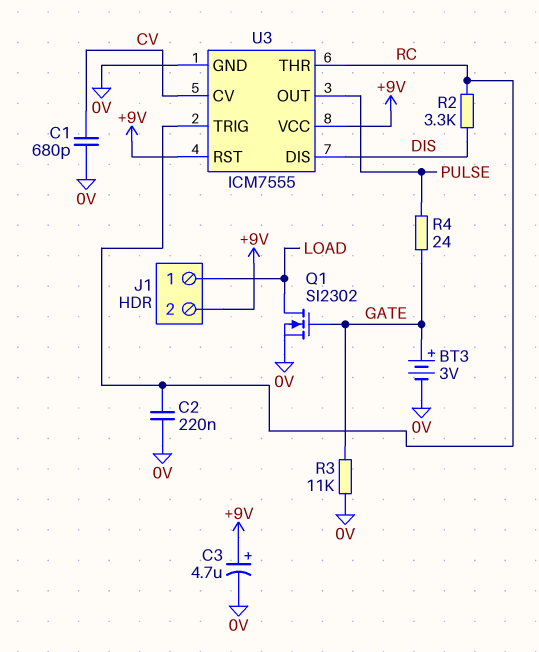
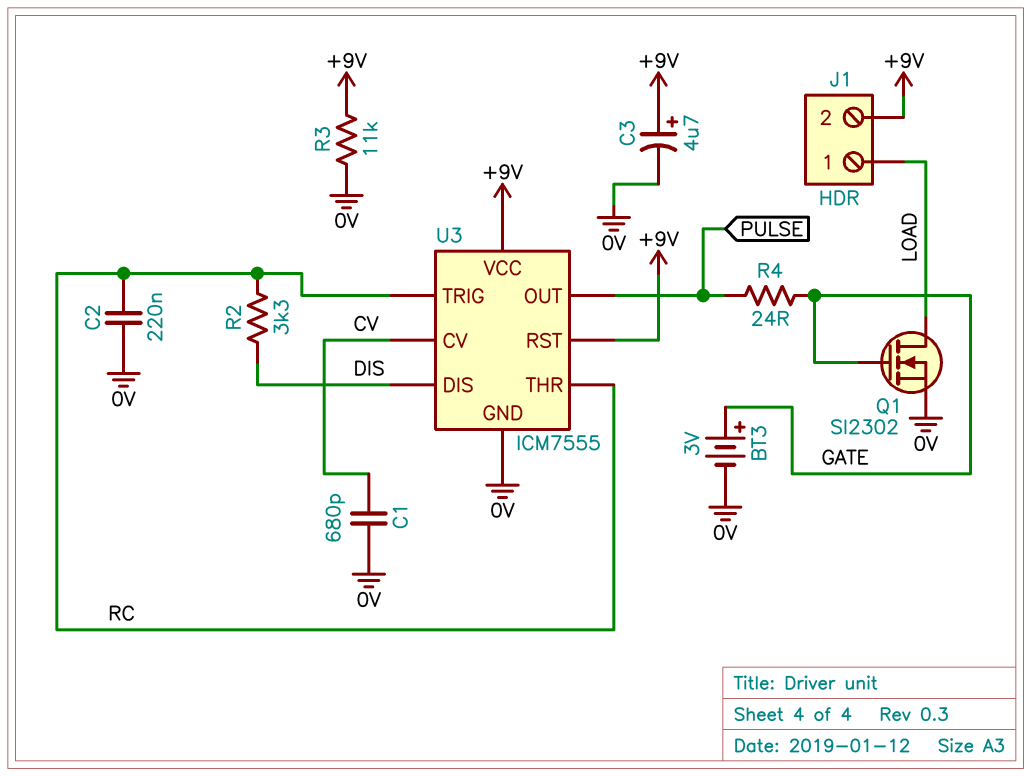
R3: 11k (0V, GATE) -> 11k (+9V, 0V)

